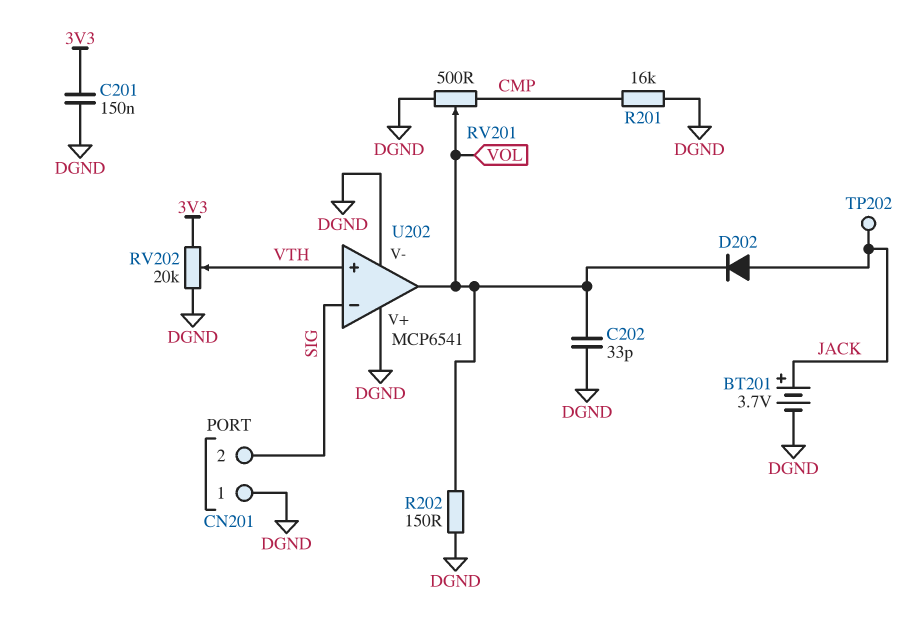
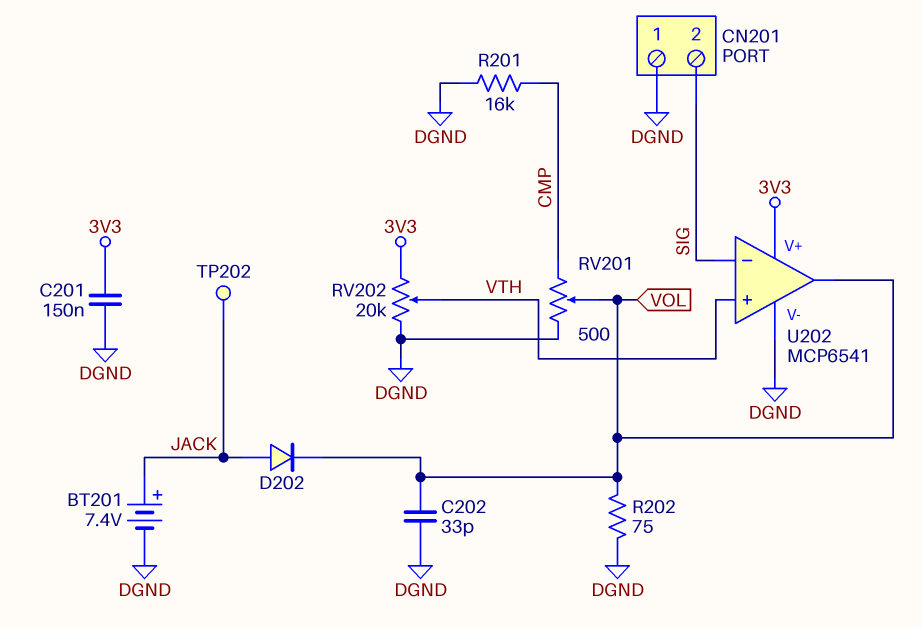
BT201: 3.7V (plus JACK, minus DGND) -> 7.4V (plus JACK, minus DGND)
R202: 150 (DGND, VOL) -> 75 (DGND, VOL)
U202 pin V+: DGND -> 3V3

